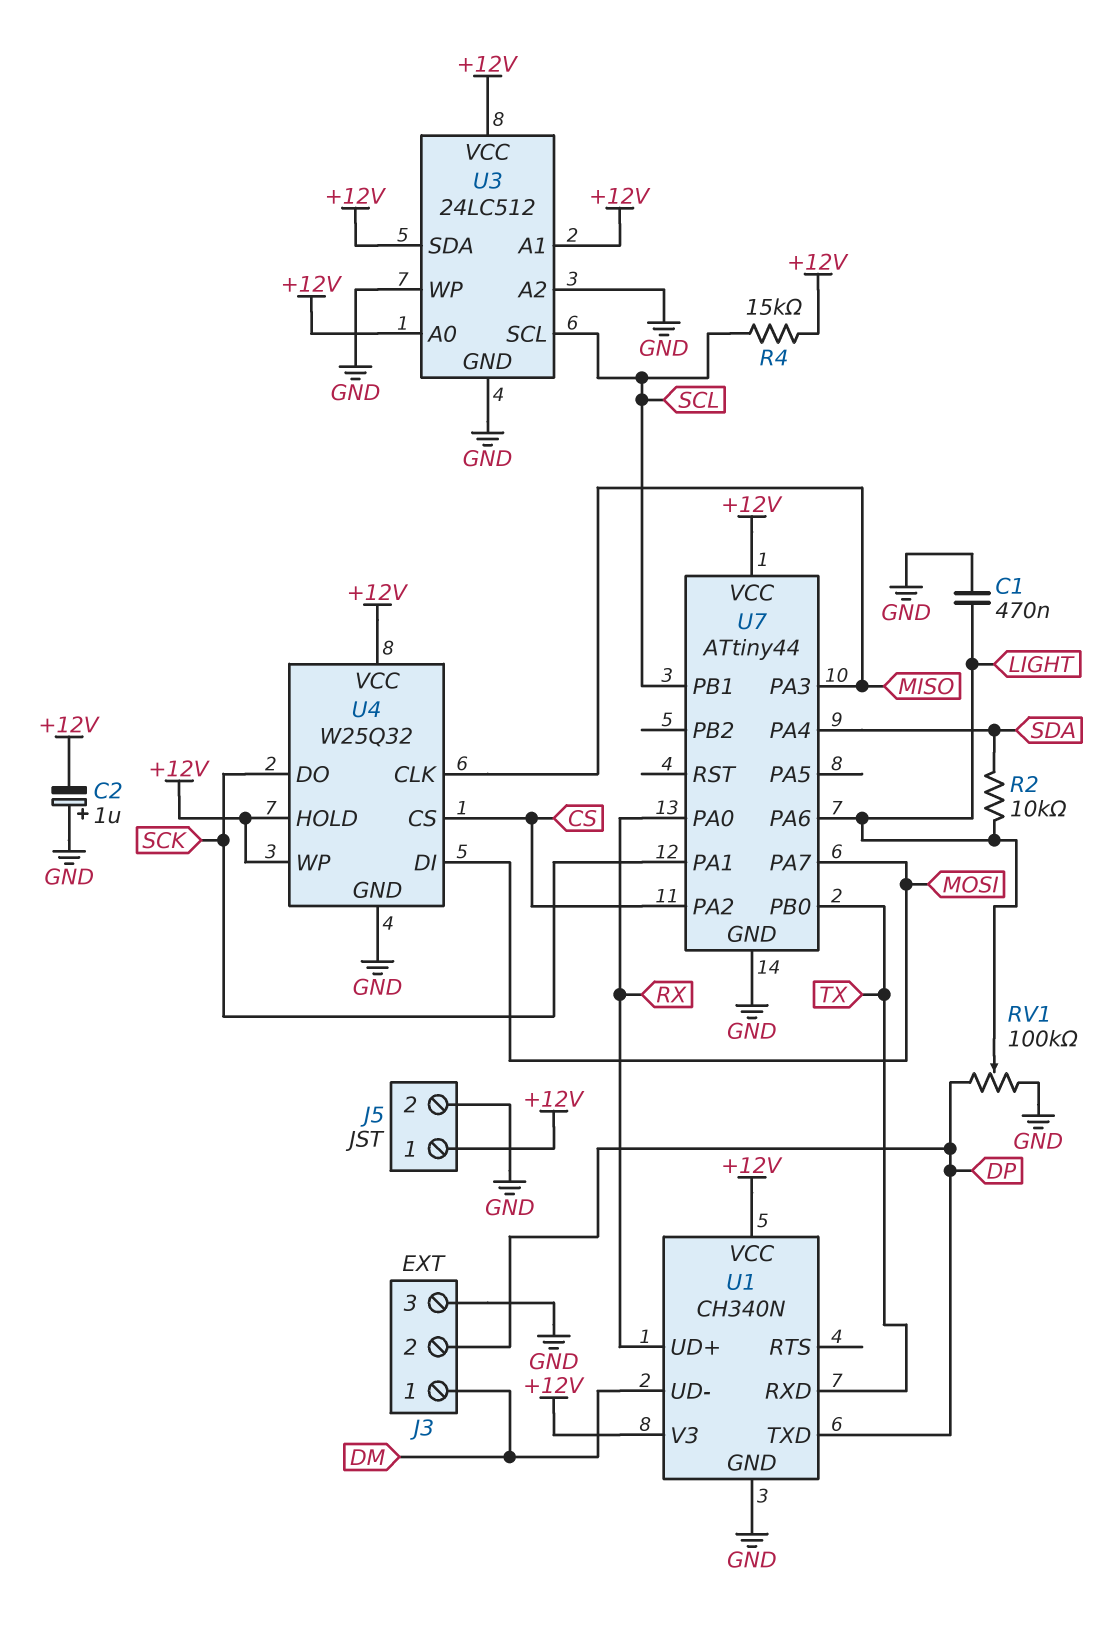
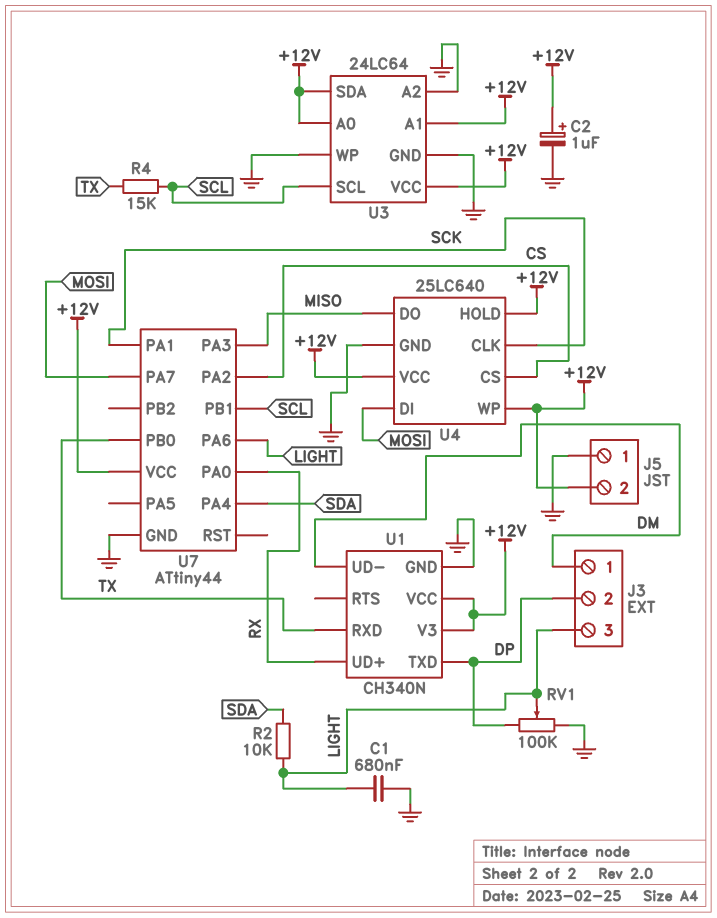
C1: 470nF (GND, LIGHT) -> 680nF (GND, LIGHT)
C2: 1uF (plus GND, minus +12V) -> 1uF (plus +12V, minus GND)
J3 pin 3: GND -> LIGHT
J5 pin 1: +12V -> GND
J5 pin 2: GND -> +12V
R4: 15k (+12V, SCL) -> 15k (SCL, TX)
U3: 24LC512 -> 24LC64
U4: W25Q32 -> 25LC640
U4 pin CLK: MISO -> SCK
U4 pin DO: SCK -> MISO

